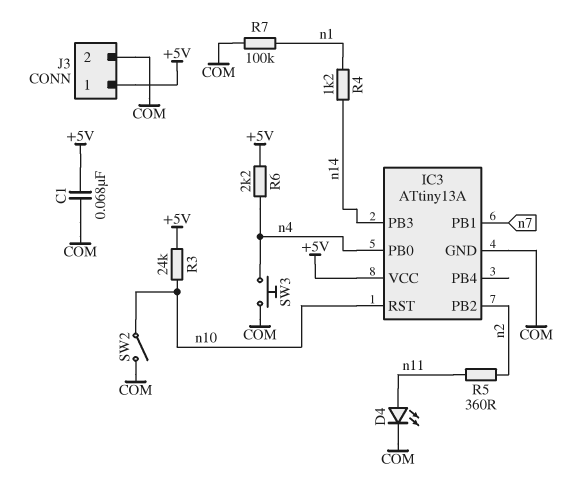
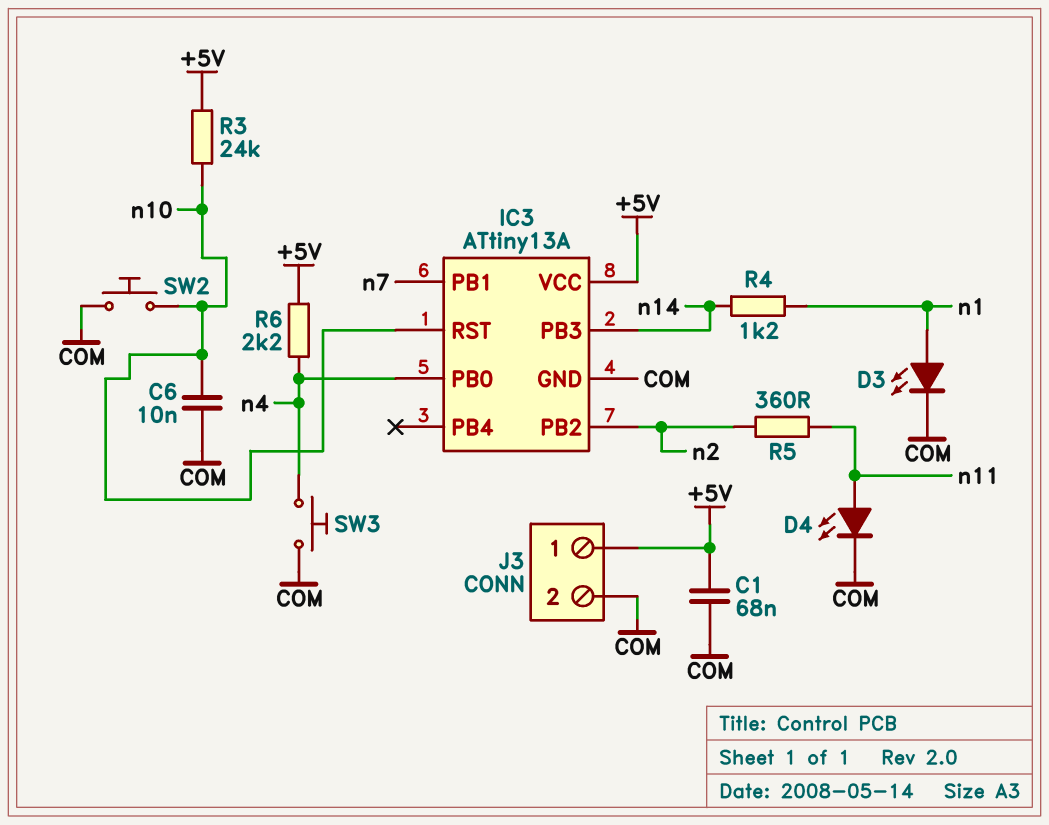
C6: none -> 10nF (COM, n10)
D3: none -> LED (A n1, K COM)
R7: 100k (COM, n1) -> none
SW2: switch (COM, n10) -> button (COM, n10)

